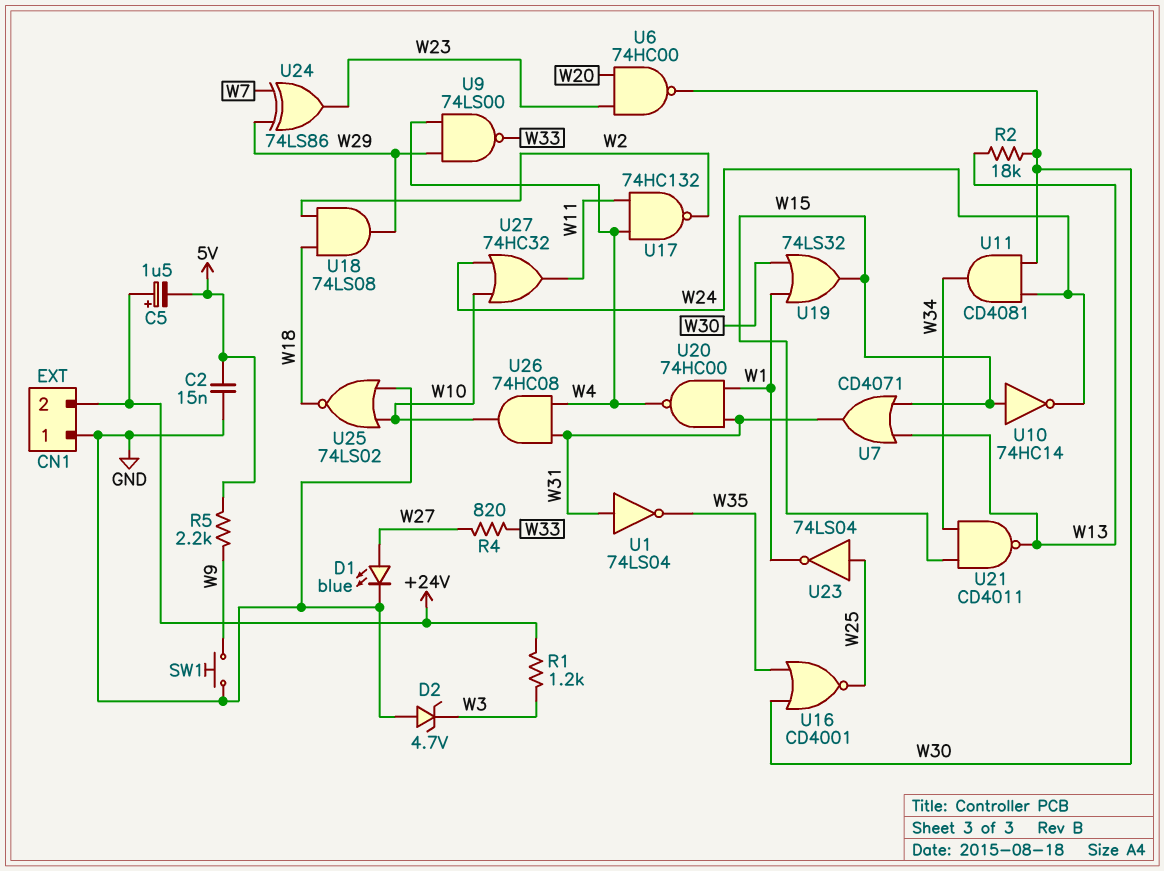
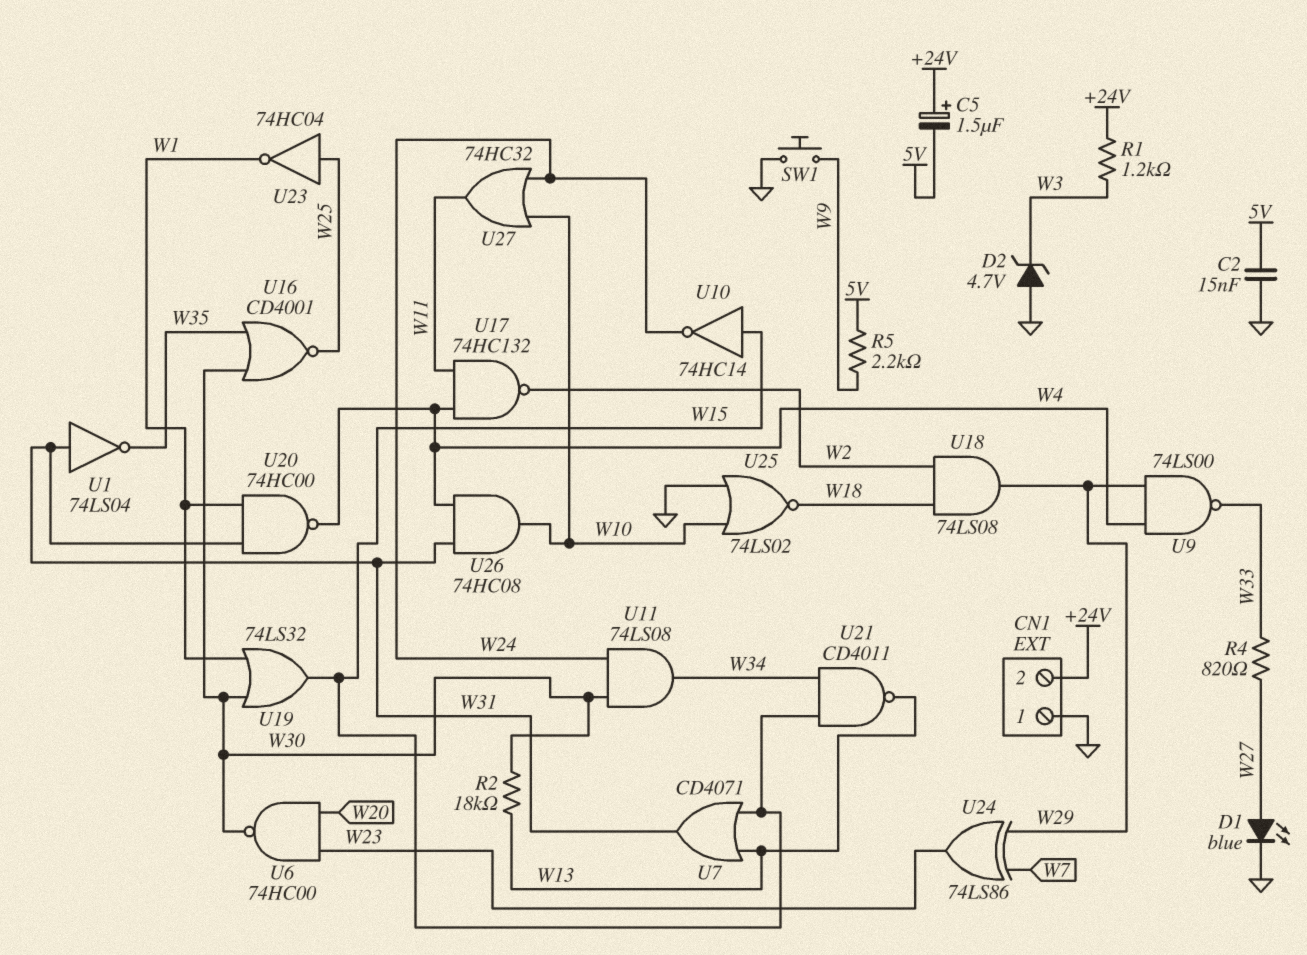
U11: AND CD4081 (in W24, in W30, out W34) -> AND 74LS08 (in W24, in W30, out W34)
U23: NOT 74LS04 (in W25, out W1) -> NOT 74HC04 (in W25, out W1)

